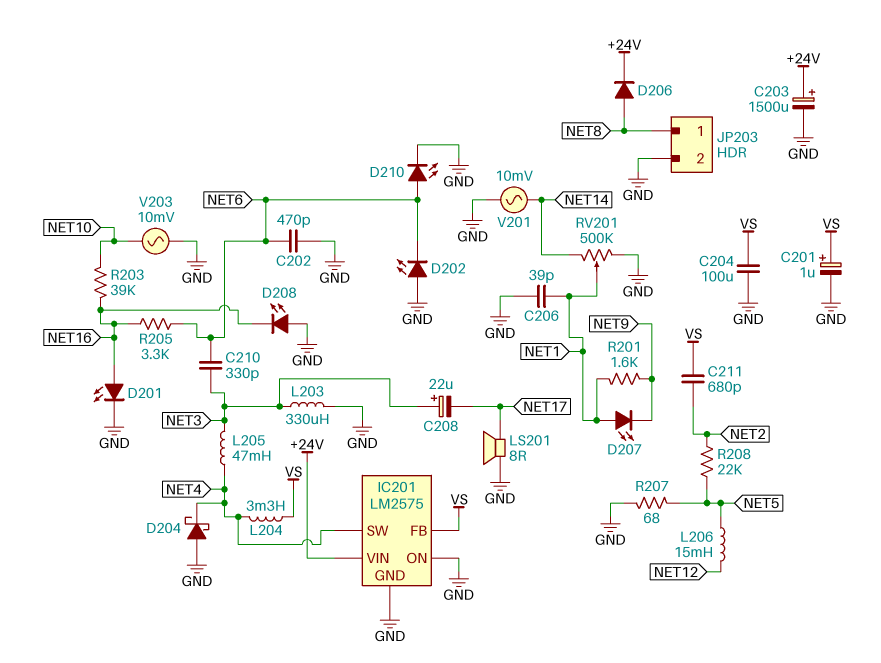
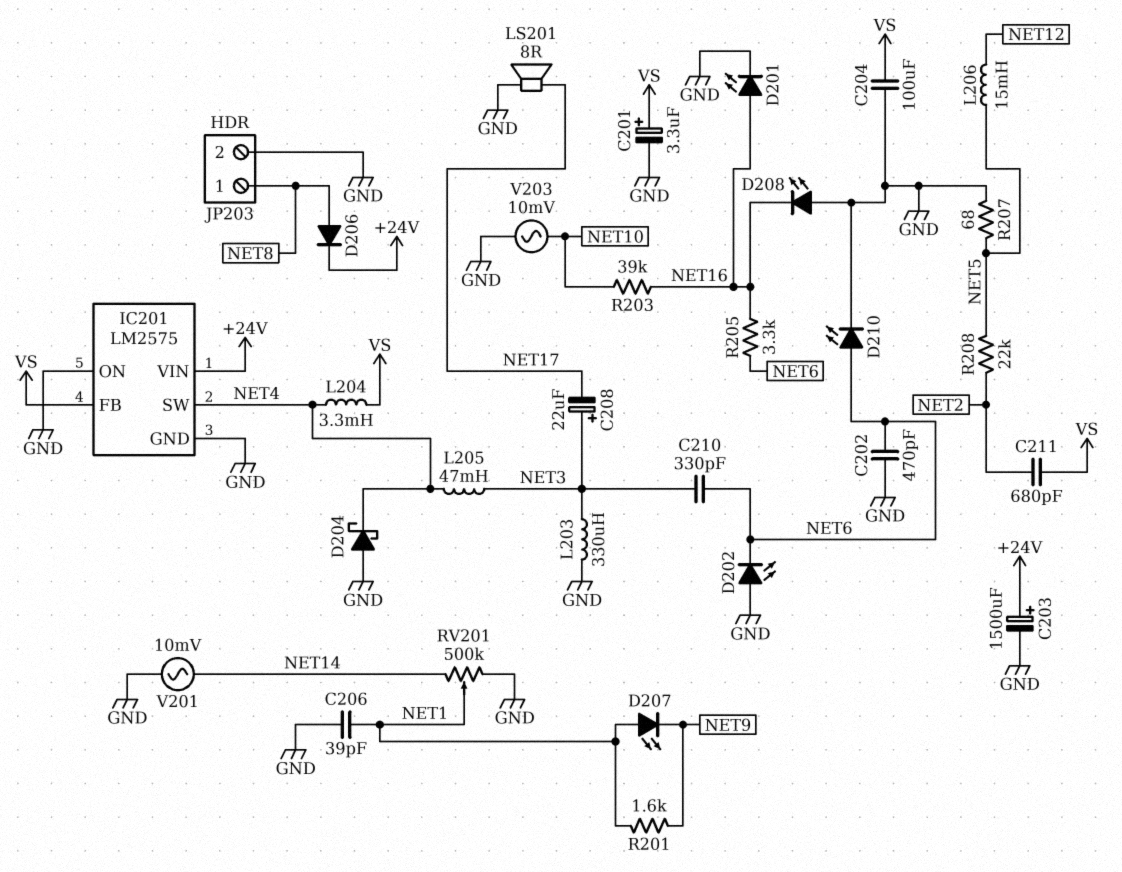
C201: 1uF (plus VS, minus GND) -> 3.3uF (plus VS, minus GND)

